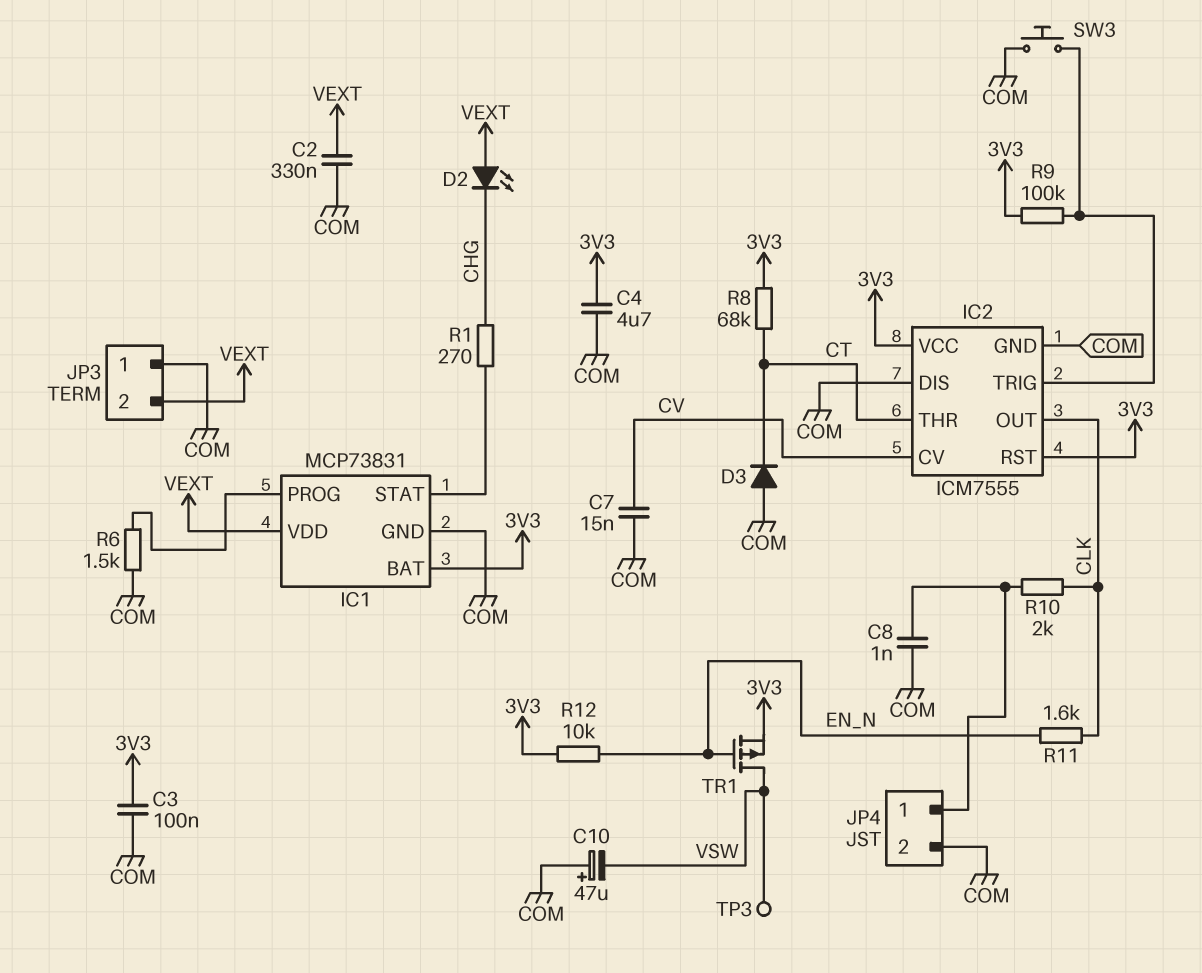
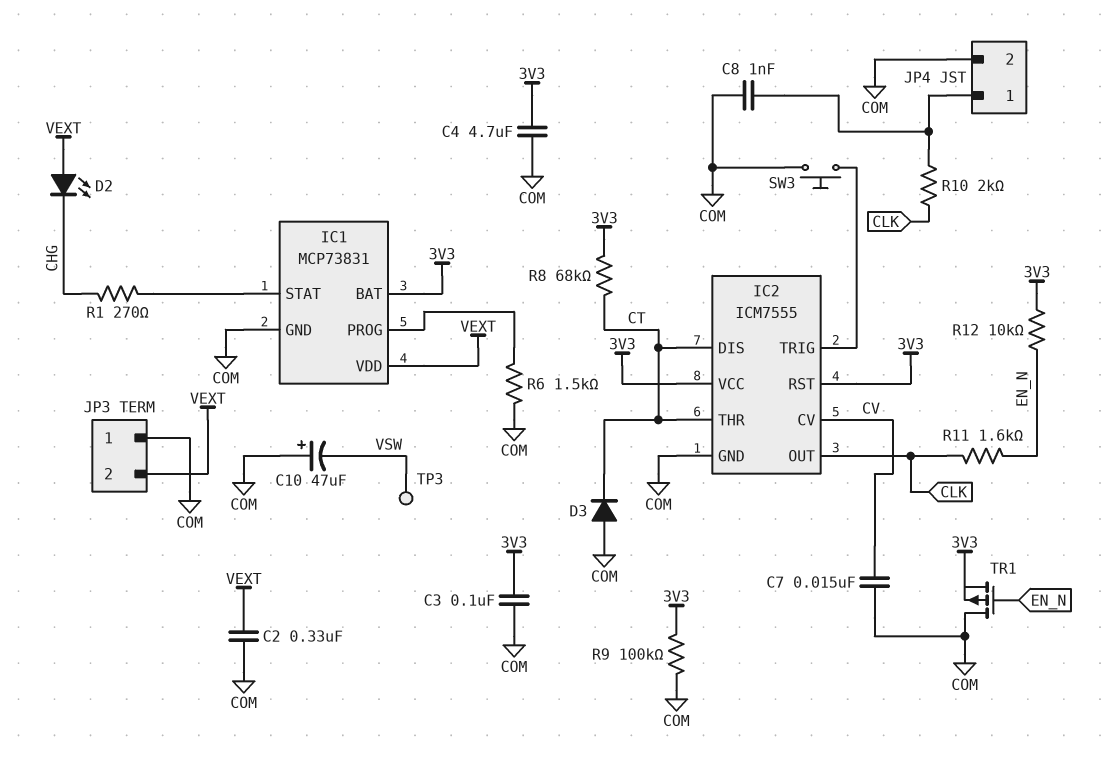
IC2 pin DIS: COM -> CT
R9: 100k (3V3, IC2/TRIG) -> 100k (3V3, COM)
TR1: PMOS (G EN_N, D VSW, S 3V3) -> PMOS (G EN_N, D COM, S 3V3)

